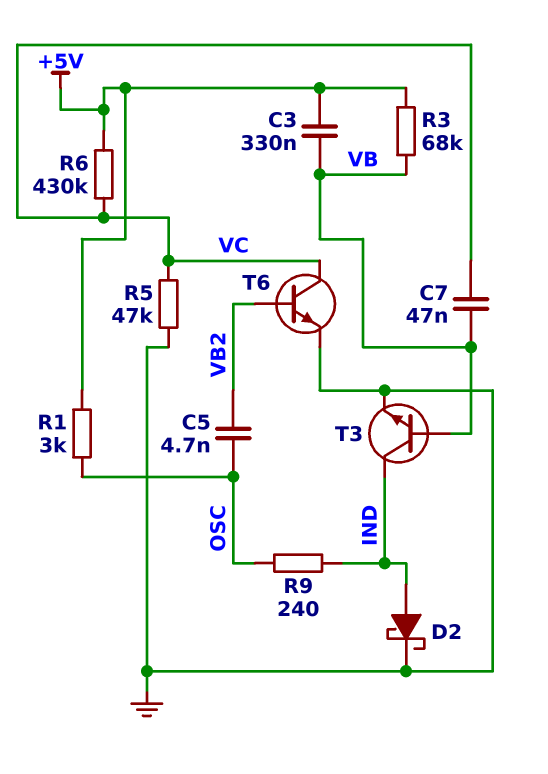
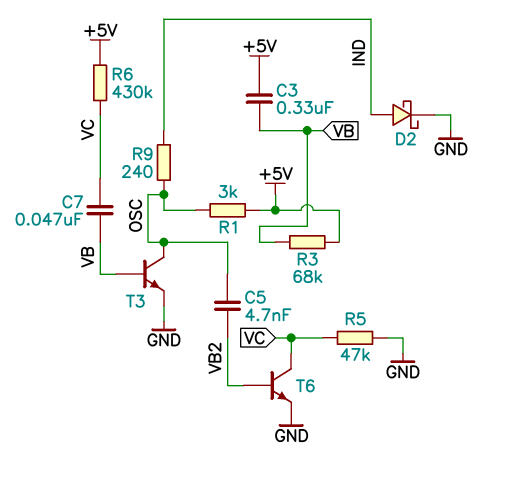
T3: NPN (B VB, C IND, E GND) -> NPN (B VB, C OSC, E GND)

